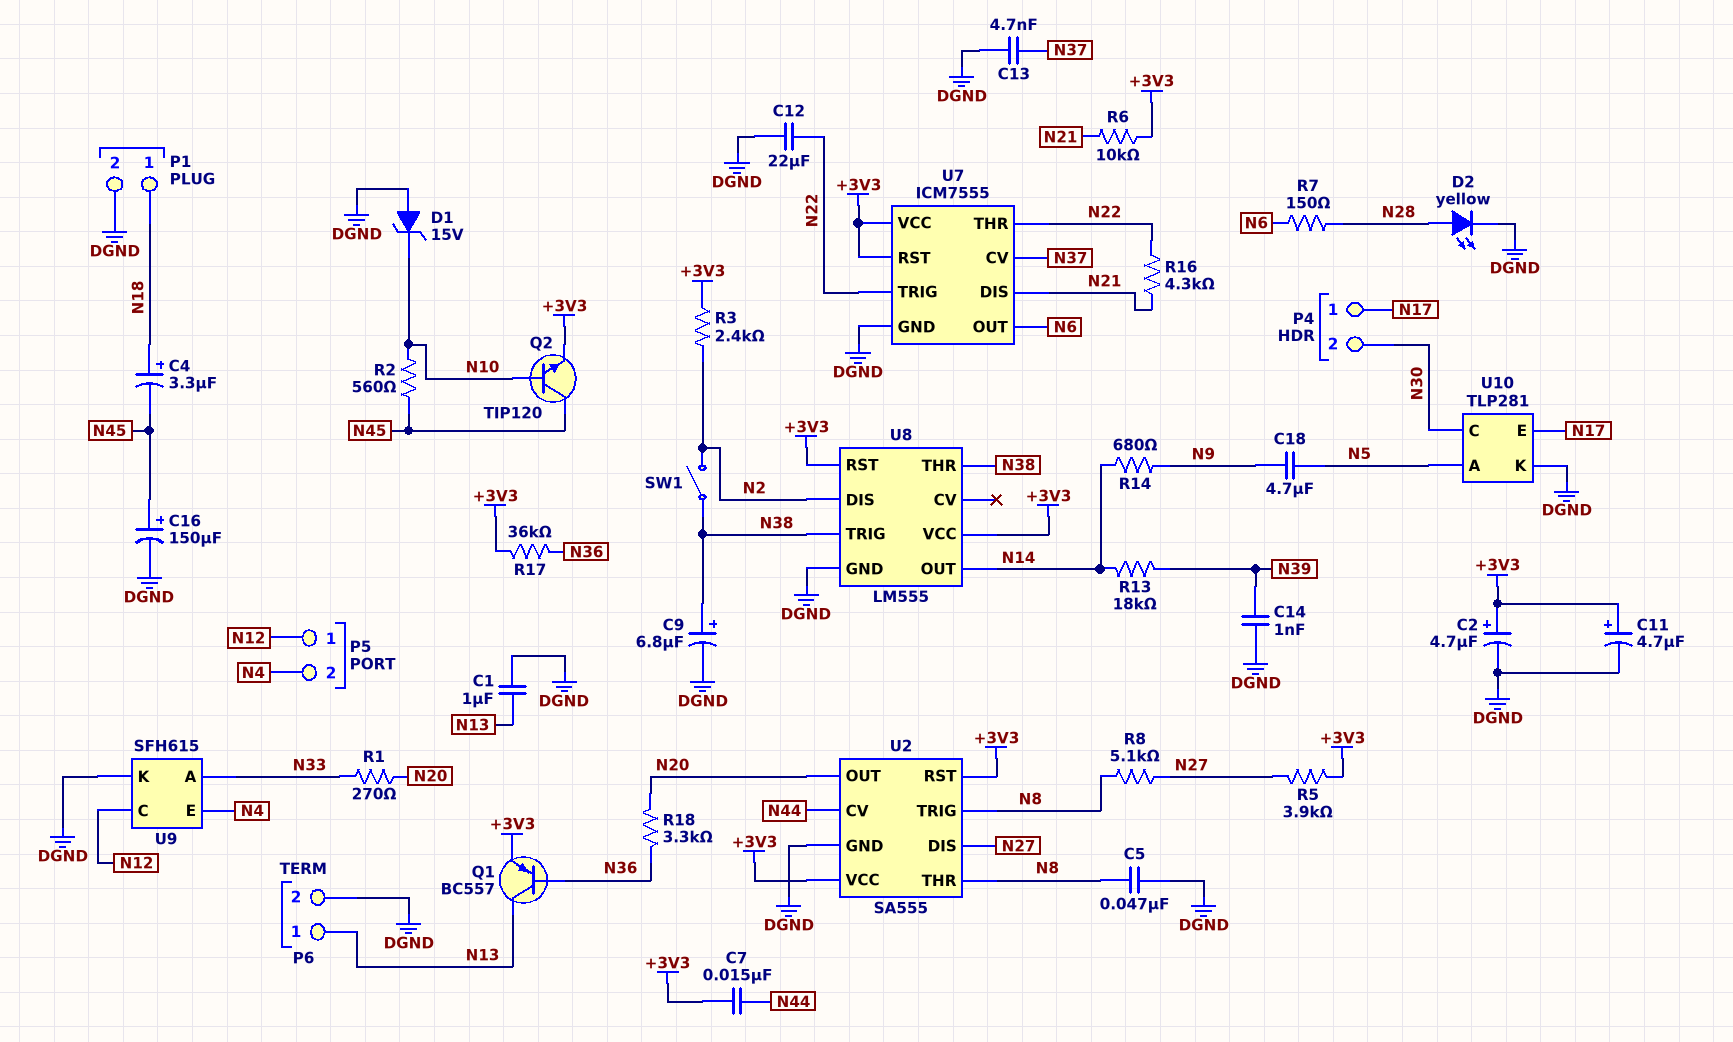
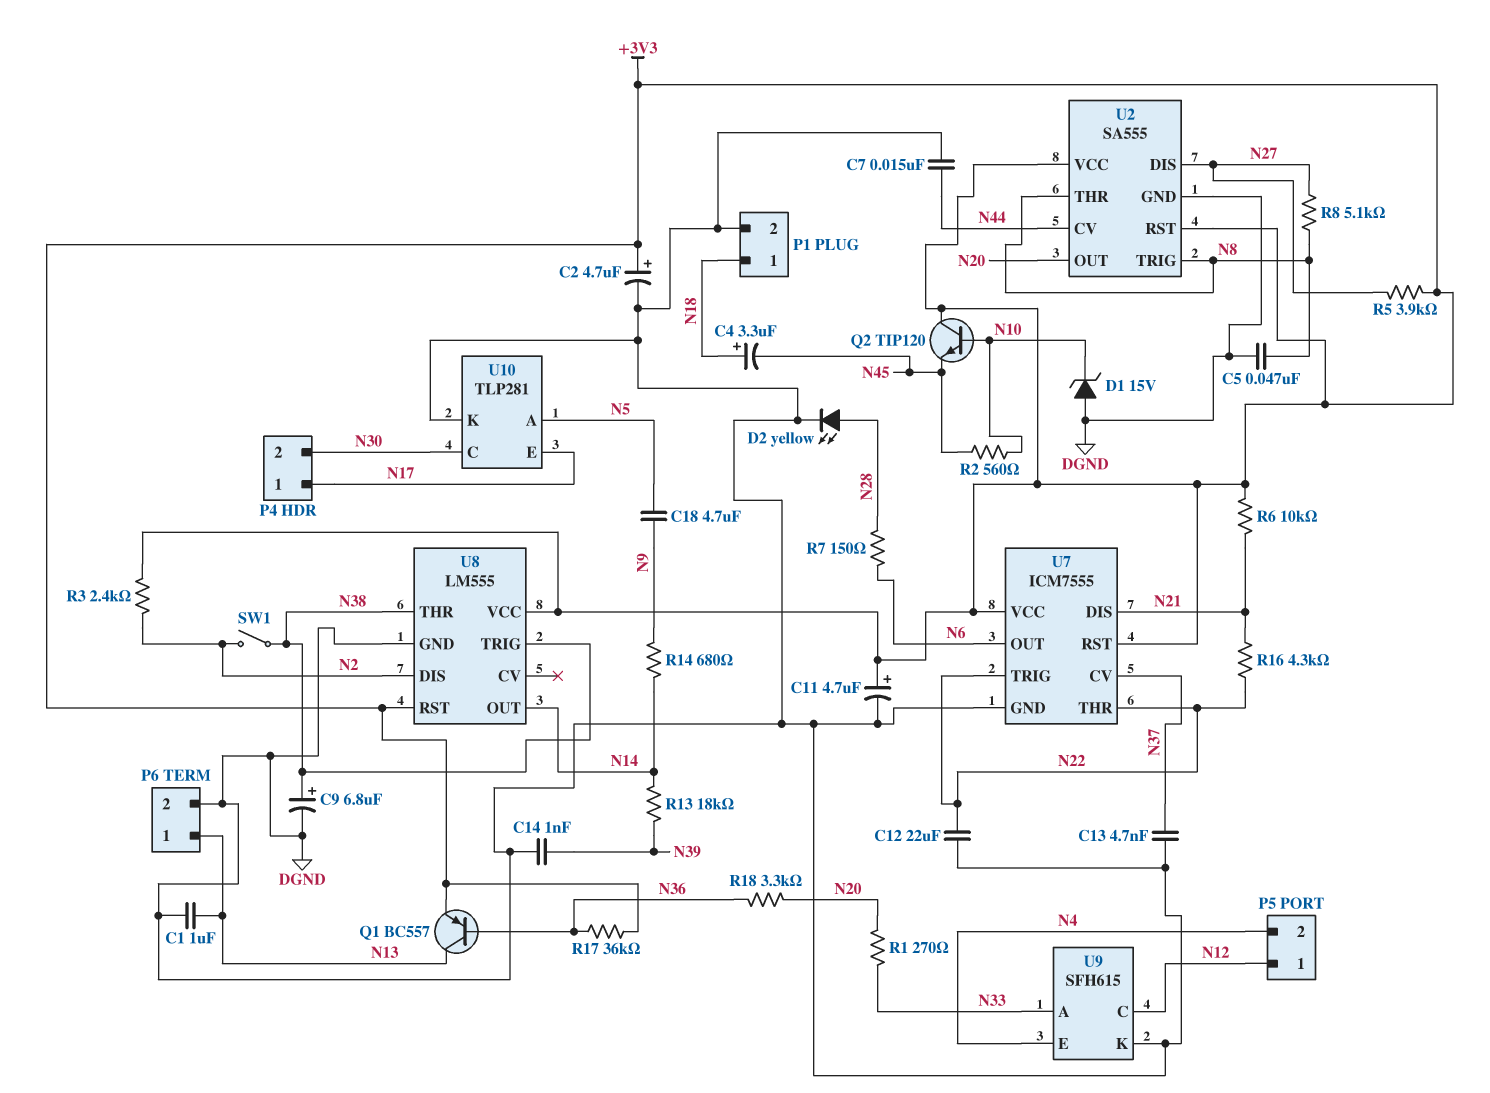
C7: 15nF (+3V3, N44) -> 15nF (DGND, N44)
C16: 150uF (plus N45, minus DGND) -> none
Q2: NPN TIP120 (B N10, C N45, E +3V3) -> NPN TIP120 (B N10, C +3V3, E N45)

